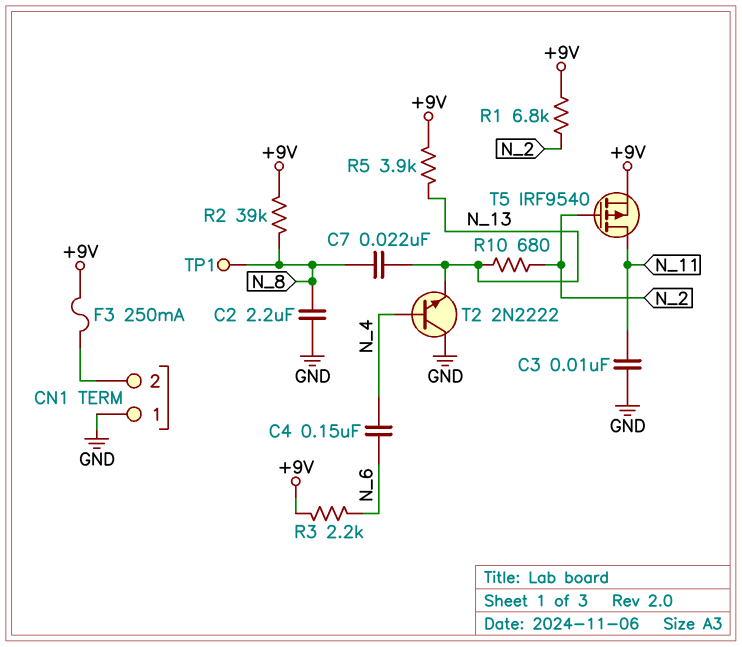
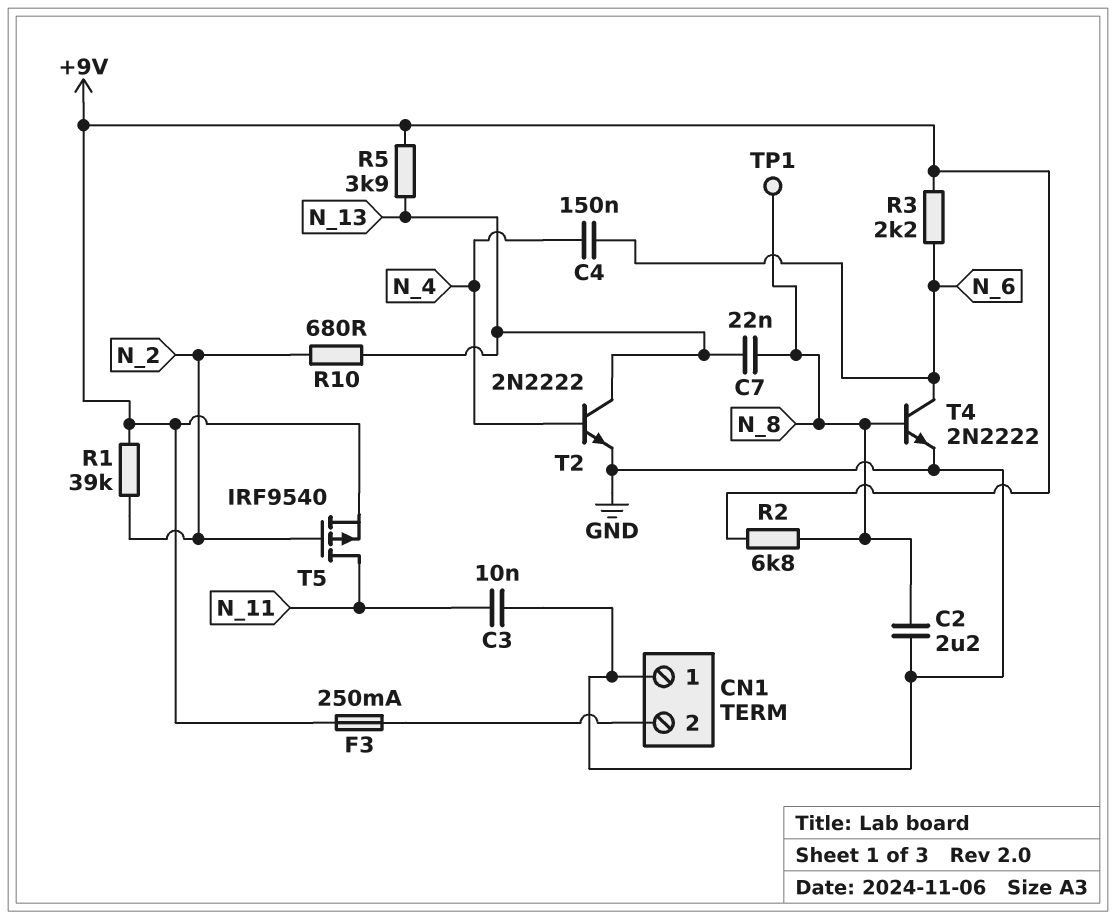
R1: 6.8k (+9V, N_2) -> 39k (+9V, N_2)
R2: 39k (+9V, N_8) -> 6.8k (+9V, N_8)
T2: NPN 2N2222 (B N_4, C GND, E N_13) -> NPN 2N2222 (B N_4, C N_13, E GND)
T4: none -> NPN 2N2222 (B N_8, C N_6, E GND)

